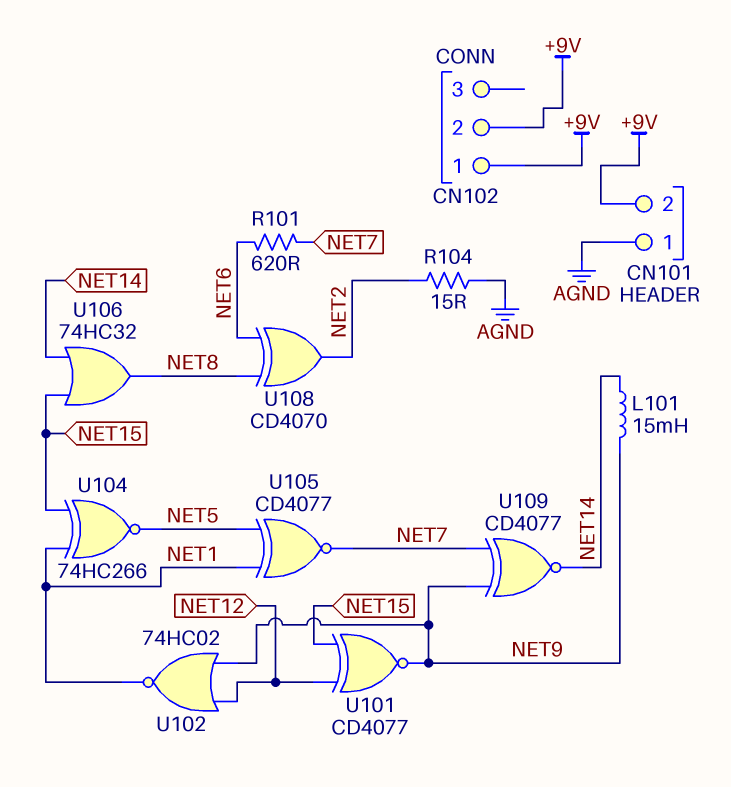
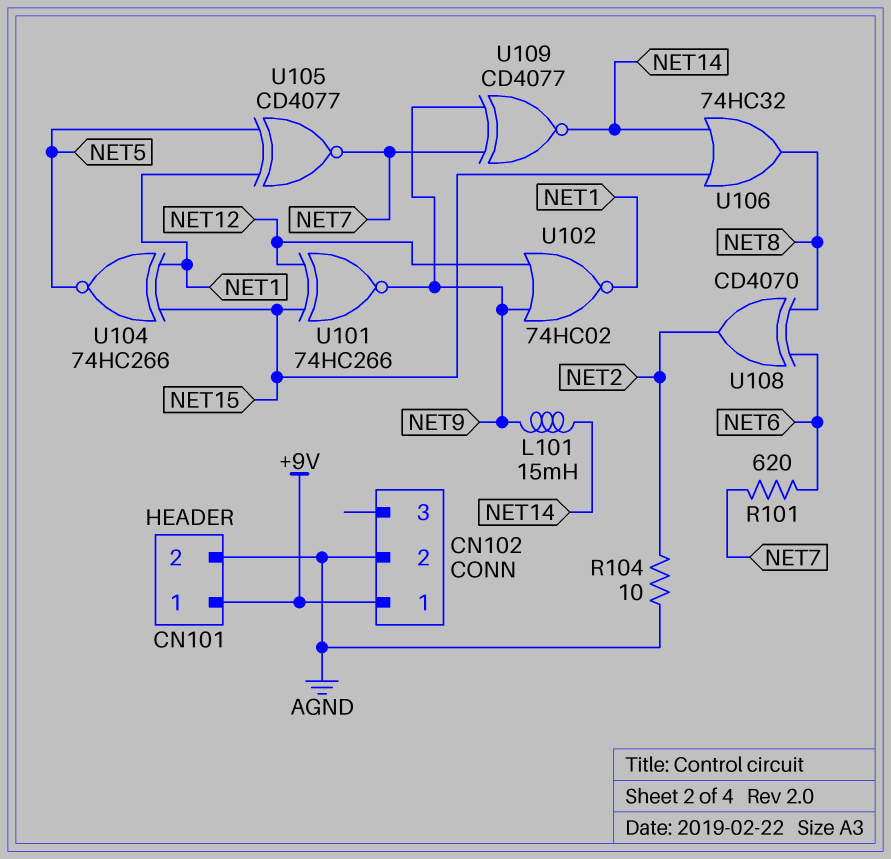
CN101 pin 1: AGND -> +9V
CN101 pin 2: +9V -> AGND
CN102 pin 2: +9V -> AGND
R104: 15 (AGND, NET2) -> 10 (AGND, NET2)
U101: XNOR CD4077 (in NET12, in NET15, out NET9) -> XNOR 74HC266 (in NET12, in NET15, out NET9)

